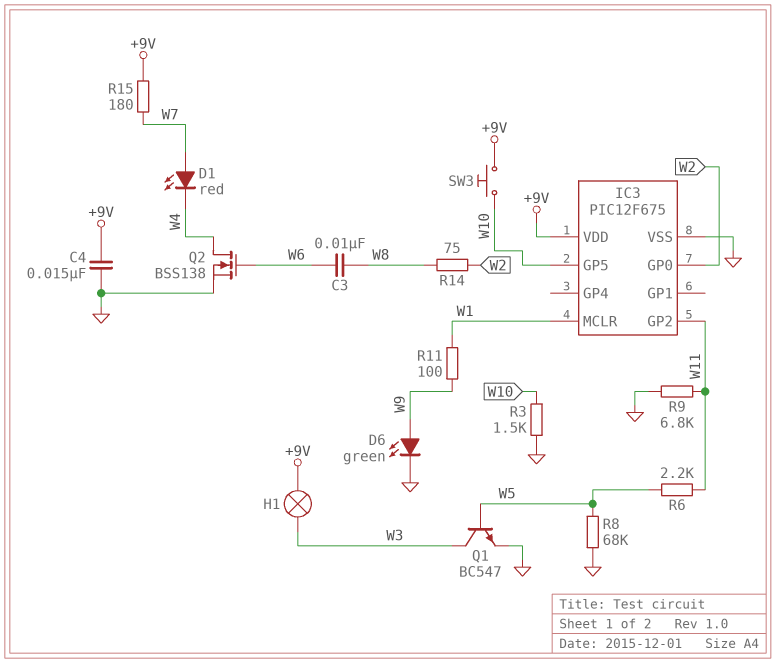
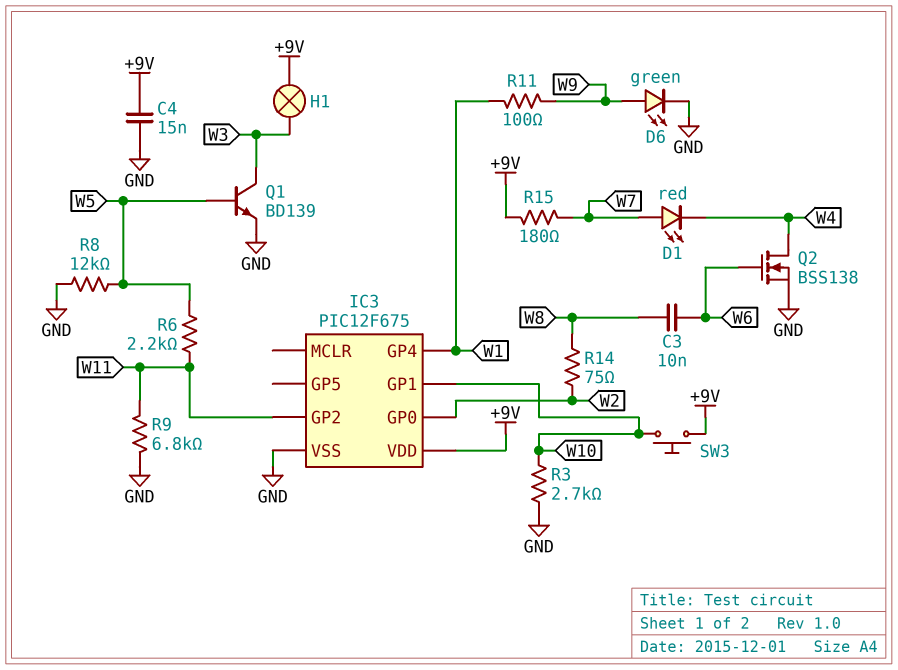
IC3 pin GP1: none -> W10
IC3 pin GP4: none -> W1
IC3 pin GP5: W10 -> none
IC3 pin MCLR: W1 -> none
Q1: NPN BC547 (B W5, C W3, E GND) -> NPN BD139 (B W5, C W3, E GND)
R3: 1.5k (GND, W10) -> 2.7k (GND, W10)
R8: 68k (GND, W5) -> 12k (GND, W5)

